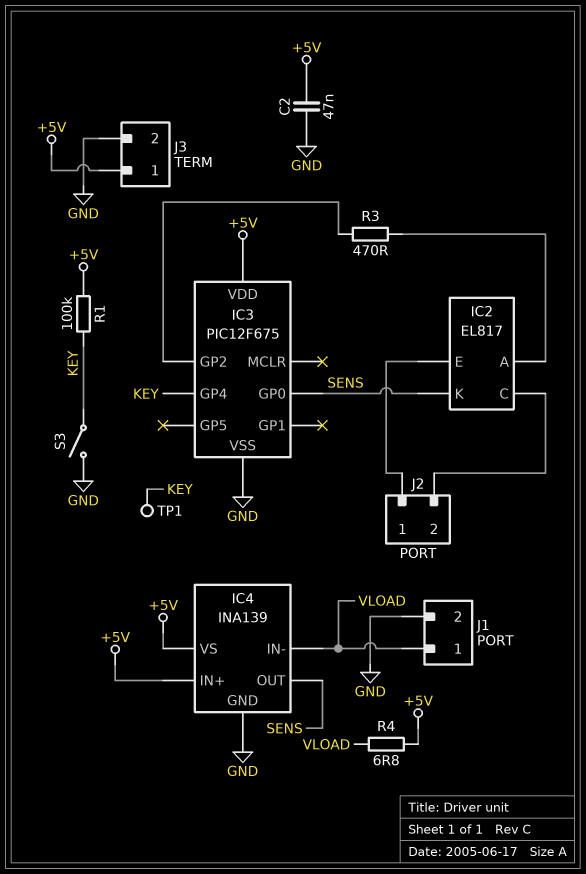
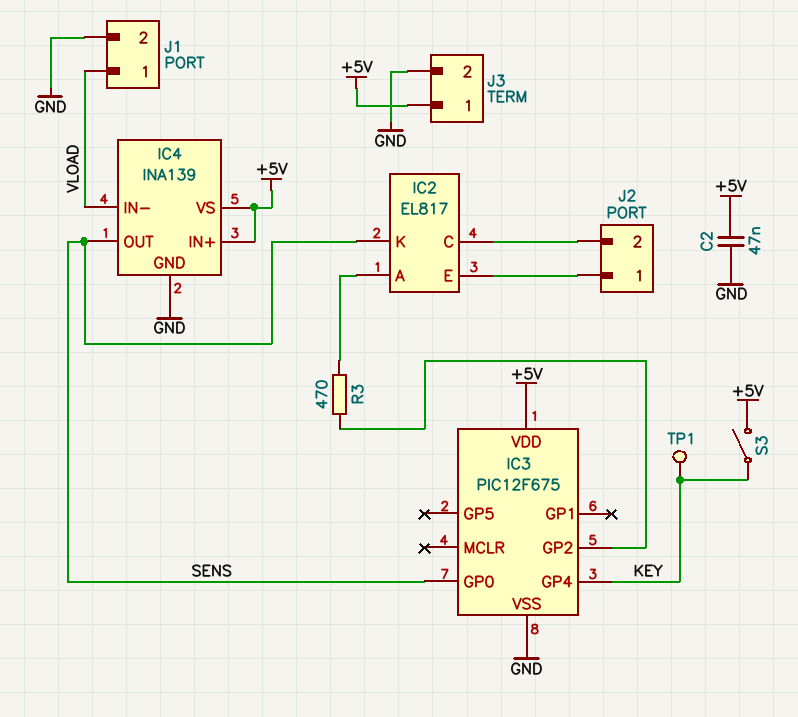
R1: 100k (+5V, KEY) -> none
R4: 6.8 (+5V, VLOAD) -> none
S3: switch (GND, KEY) -> switch (+5V, KEY)

